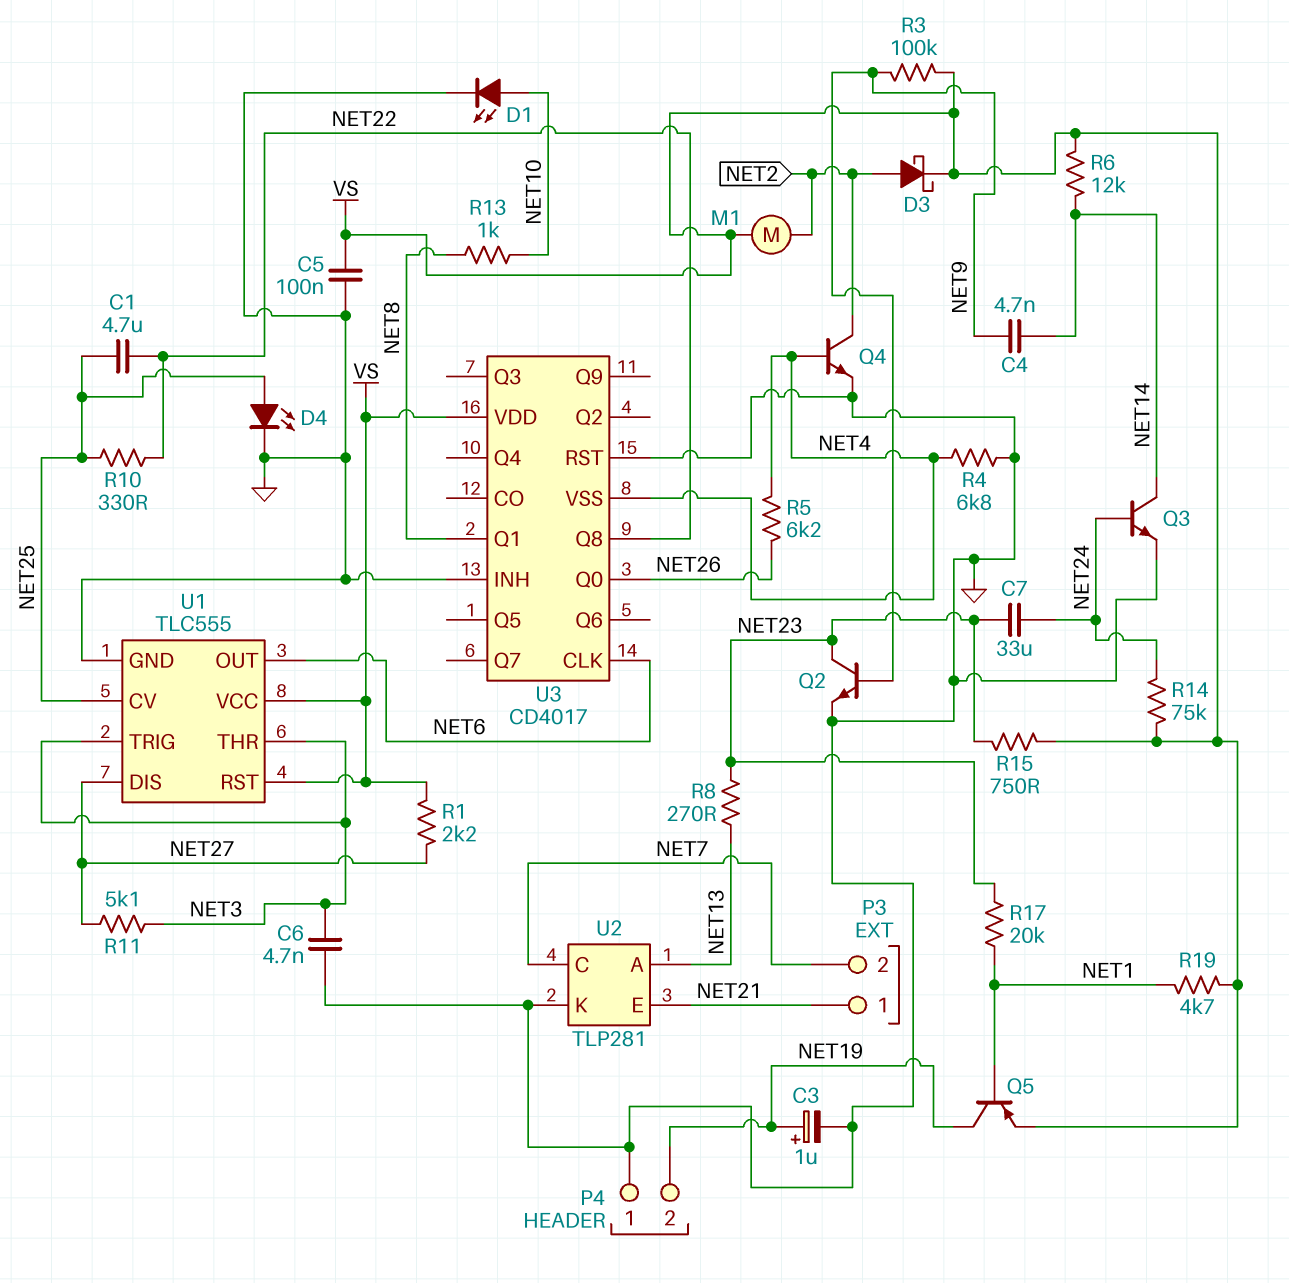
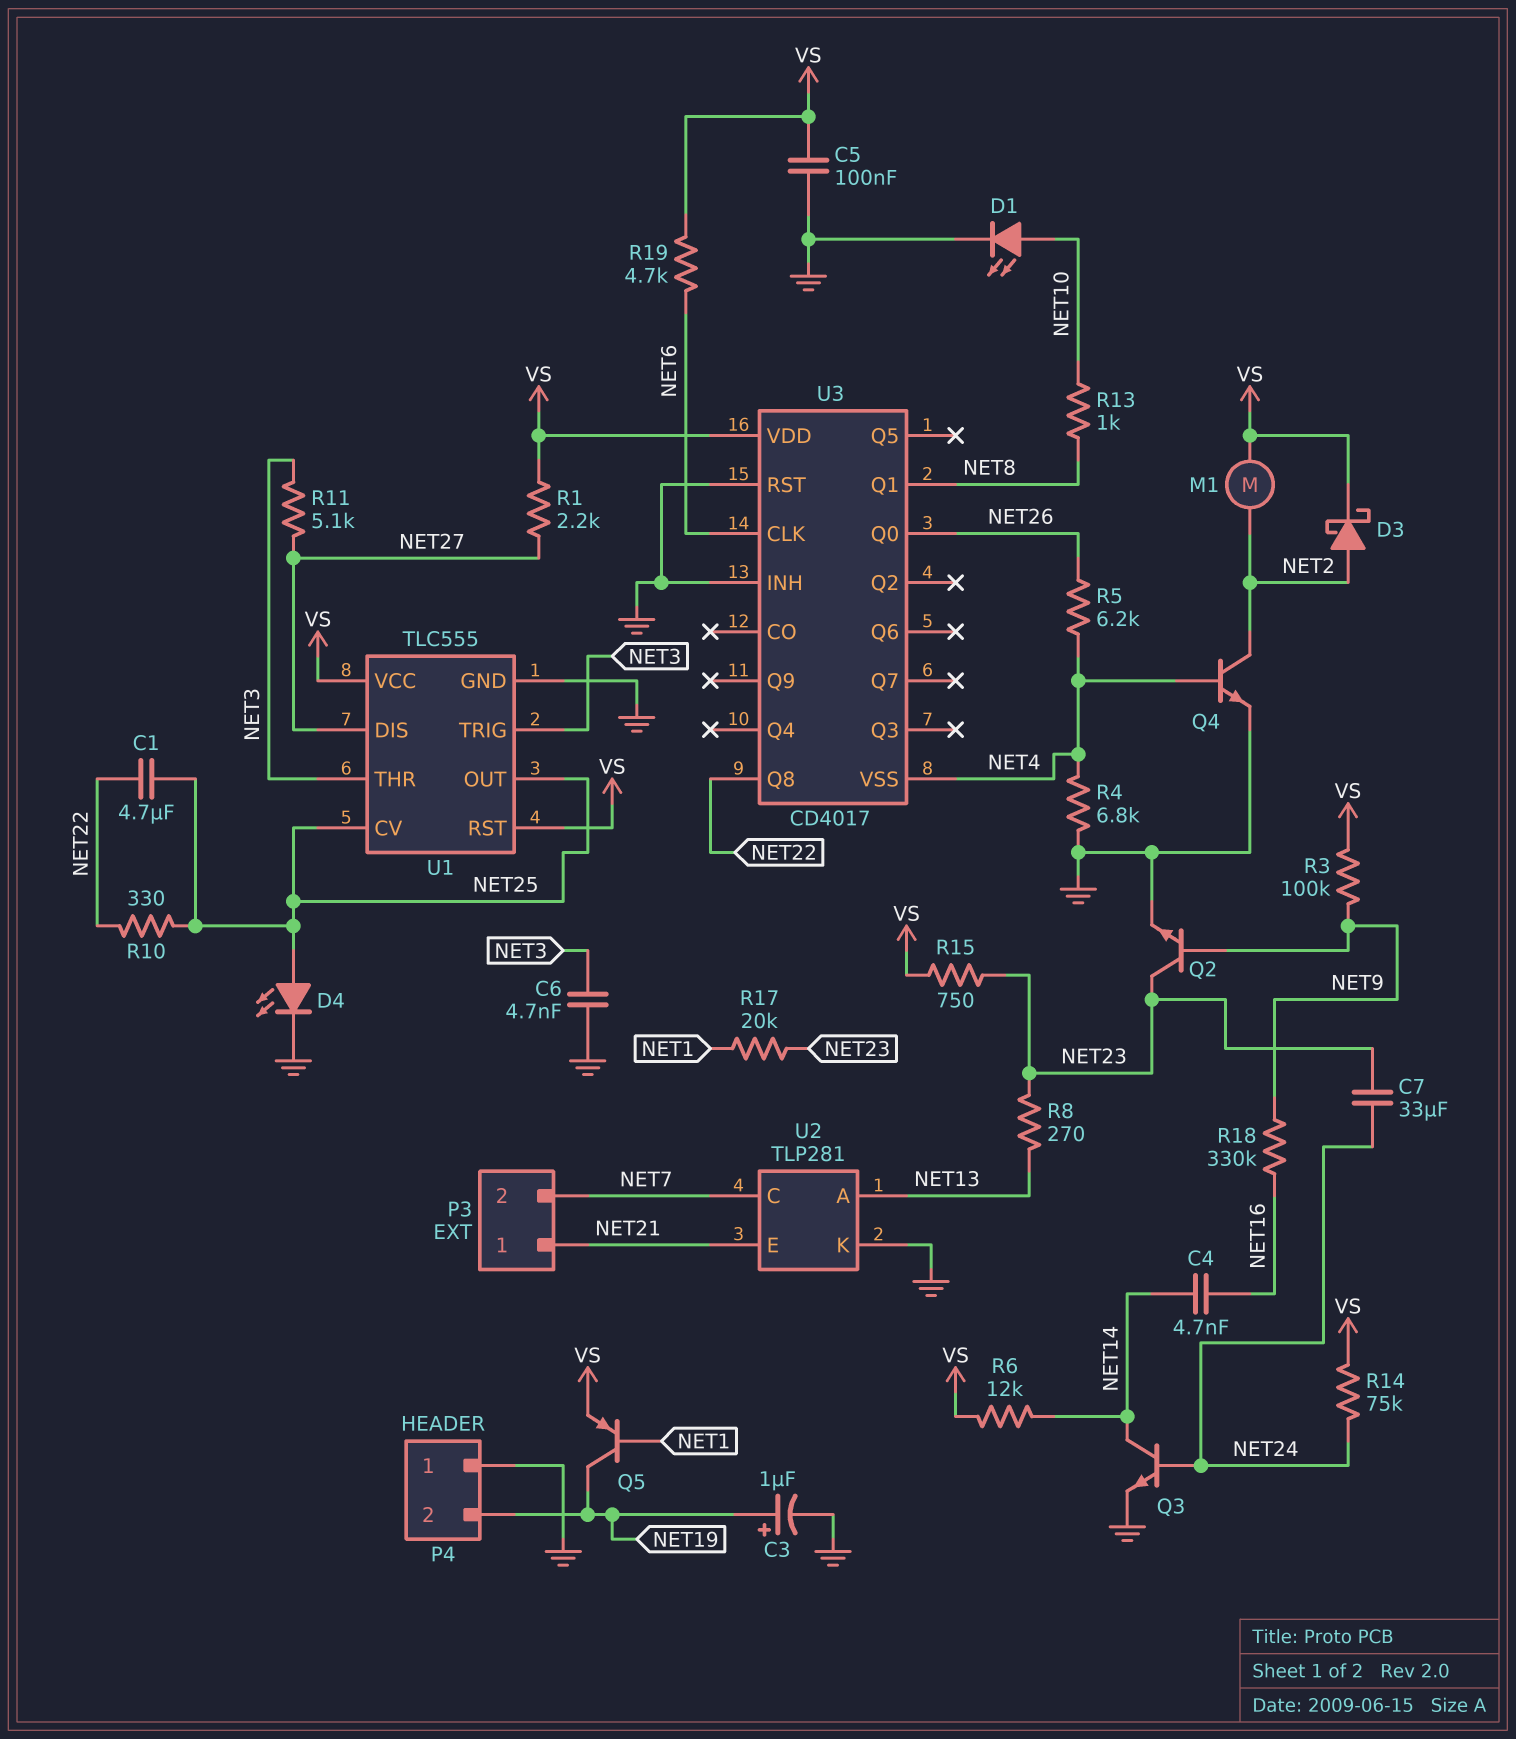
C4: 4.7nF (NET9, NET14) -> 4.7nF (NET14, NET16)
R18: none -> 330k (NET9, NET16)
R19: 4.7k (NET1, VS) -> 4.7k (NET6, VS)
U1 pin OUT: NET6 -> NET25

